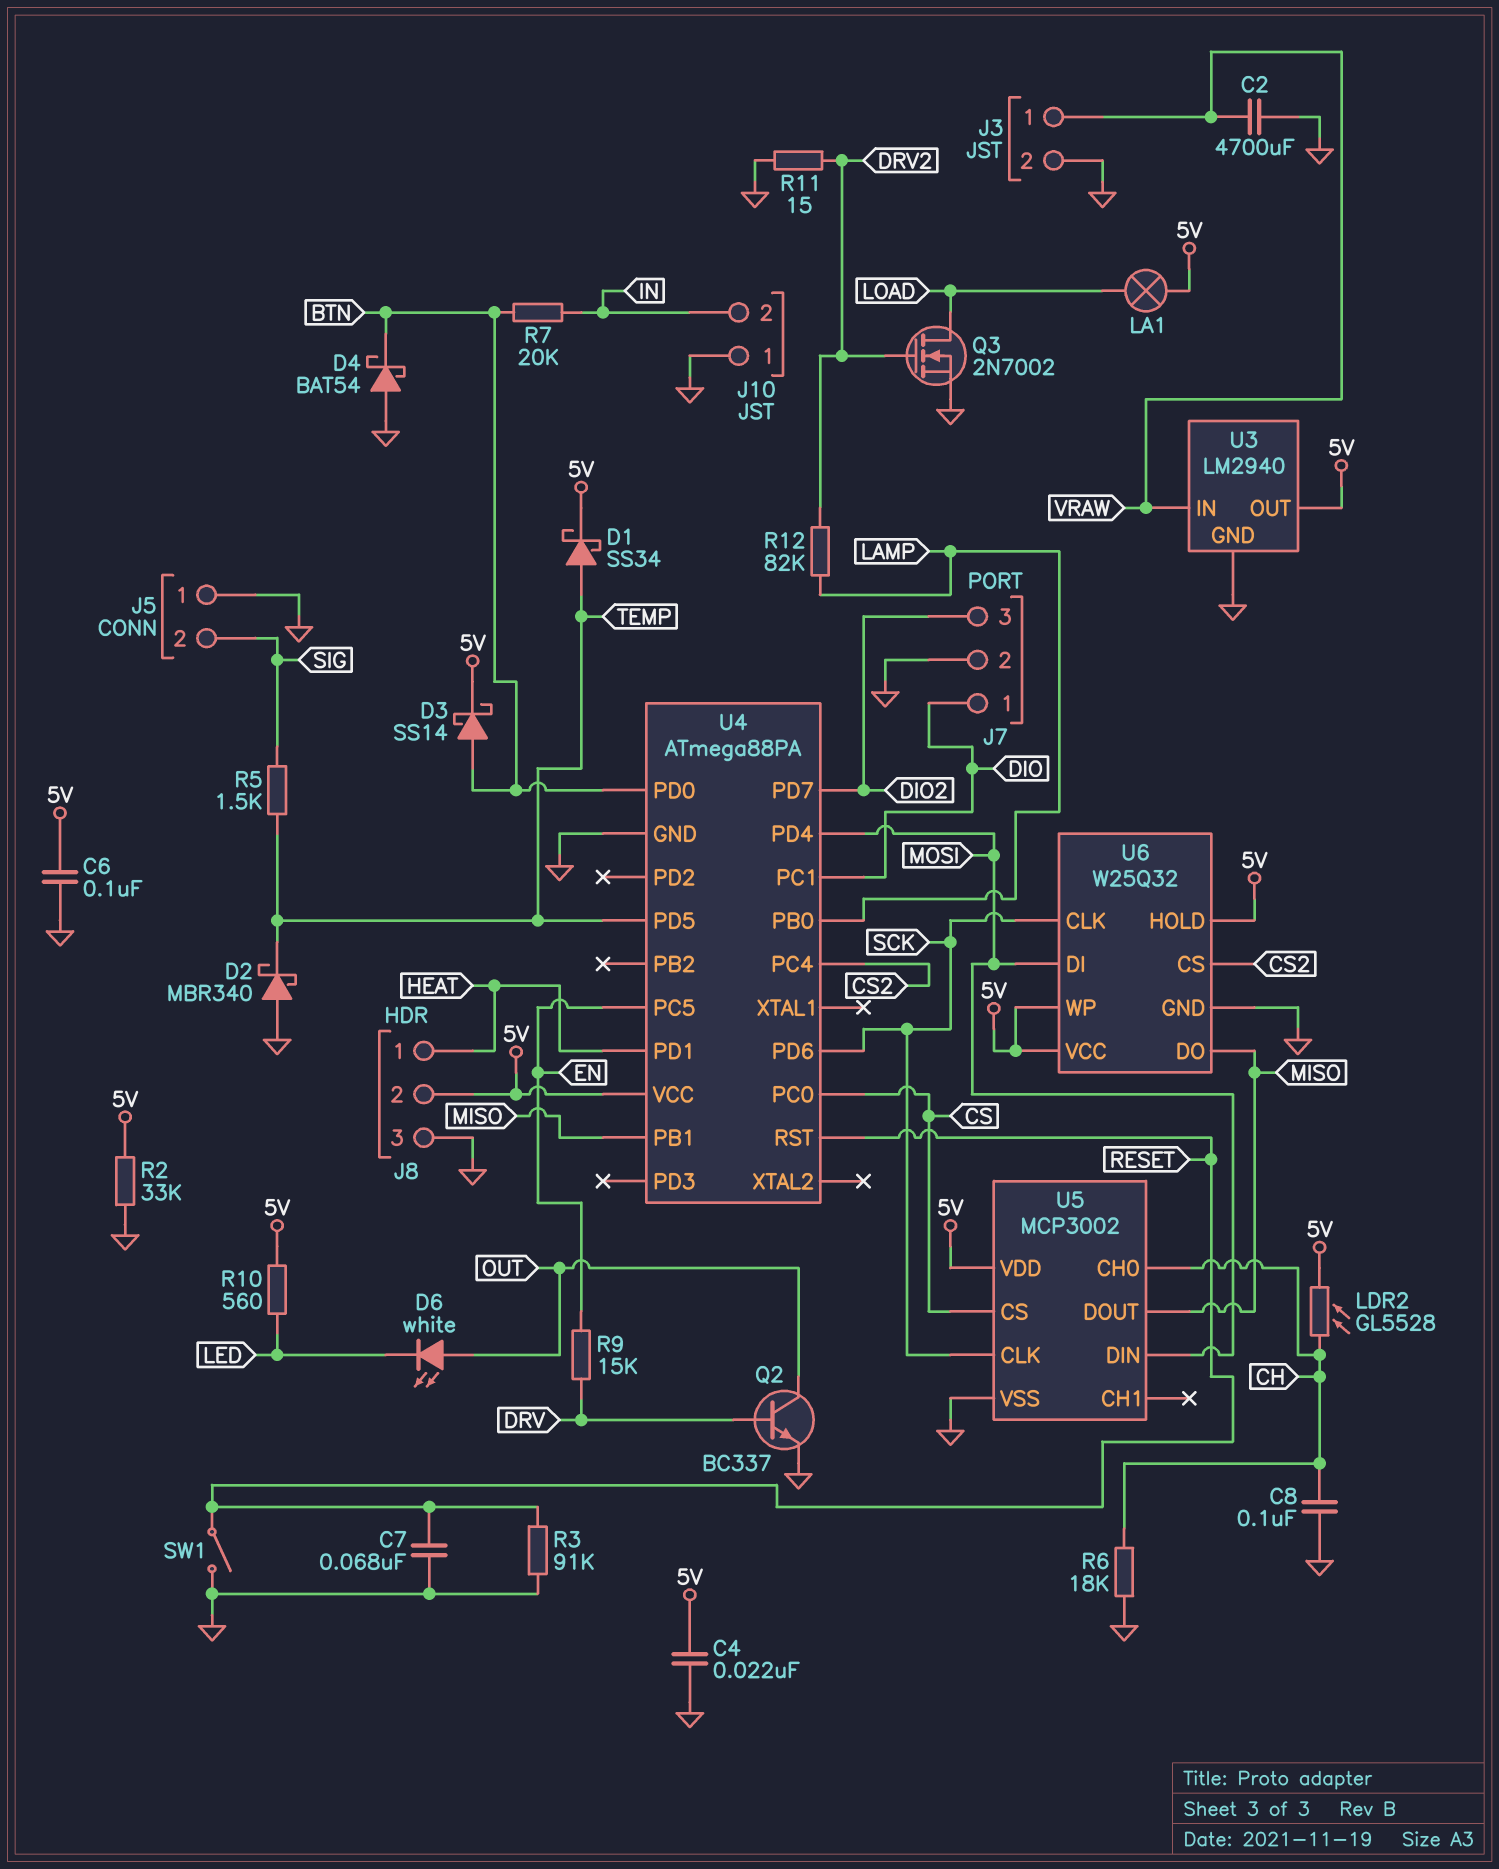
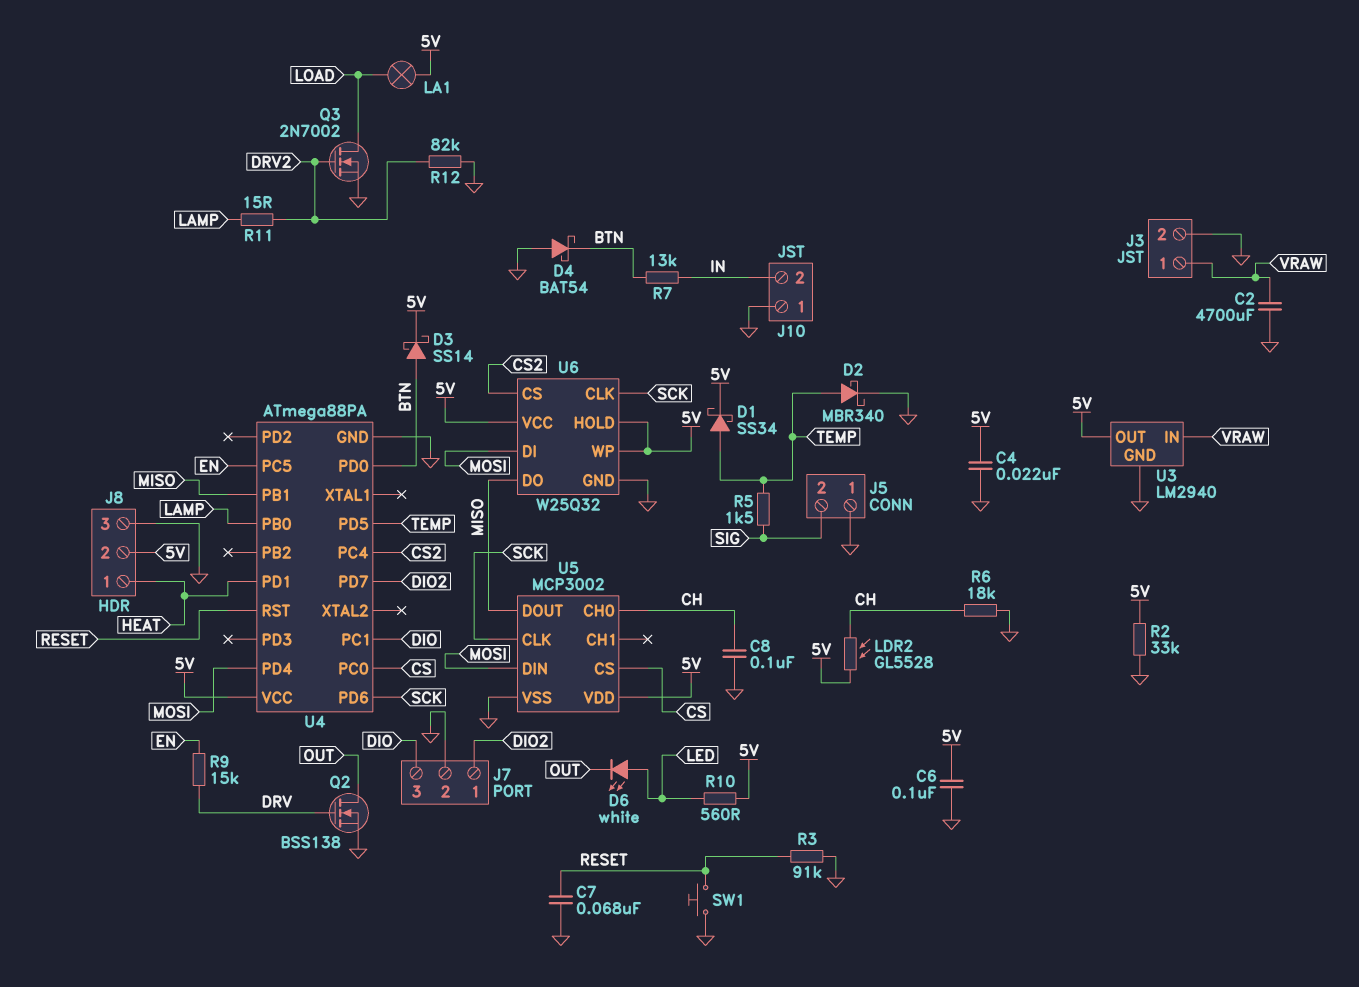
D2: schottky MBR340 (A GND, K TEMP) -> schottky MBR340 (A TEMP, K GND)
D6: LED white (A OUT, K LED) -> LED white (A LED, K OUT)
J7 pin 1: DIO -> DIO2
J7 pin 3: DIO2 -> DIO
Q2: NPN BC337 (B DRV, C OUT, E GND) -> NMOS BSS138 (G DRV, D OUT, S GND)
R7: 20k (BTN, IN) -> 13k (BTN, IN)
R11: 15 (DRV2, GND) -> 15 (DRV2, LAMP)
R12: 82k (DRV2, LAMP) -> 82k (DRV2, GND)
SW1: switch (GND, RESET) -> button (GND, RESET)

